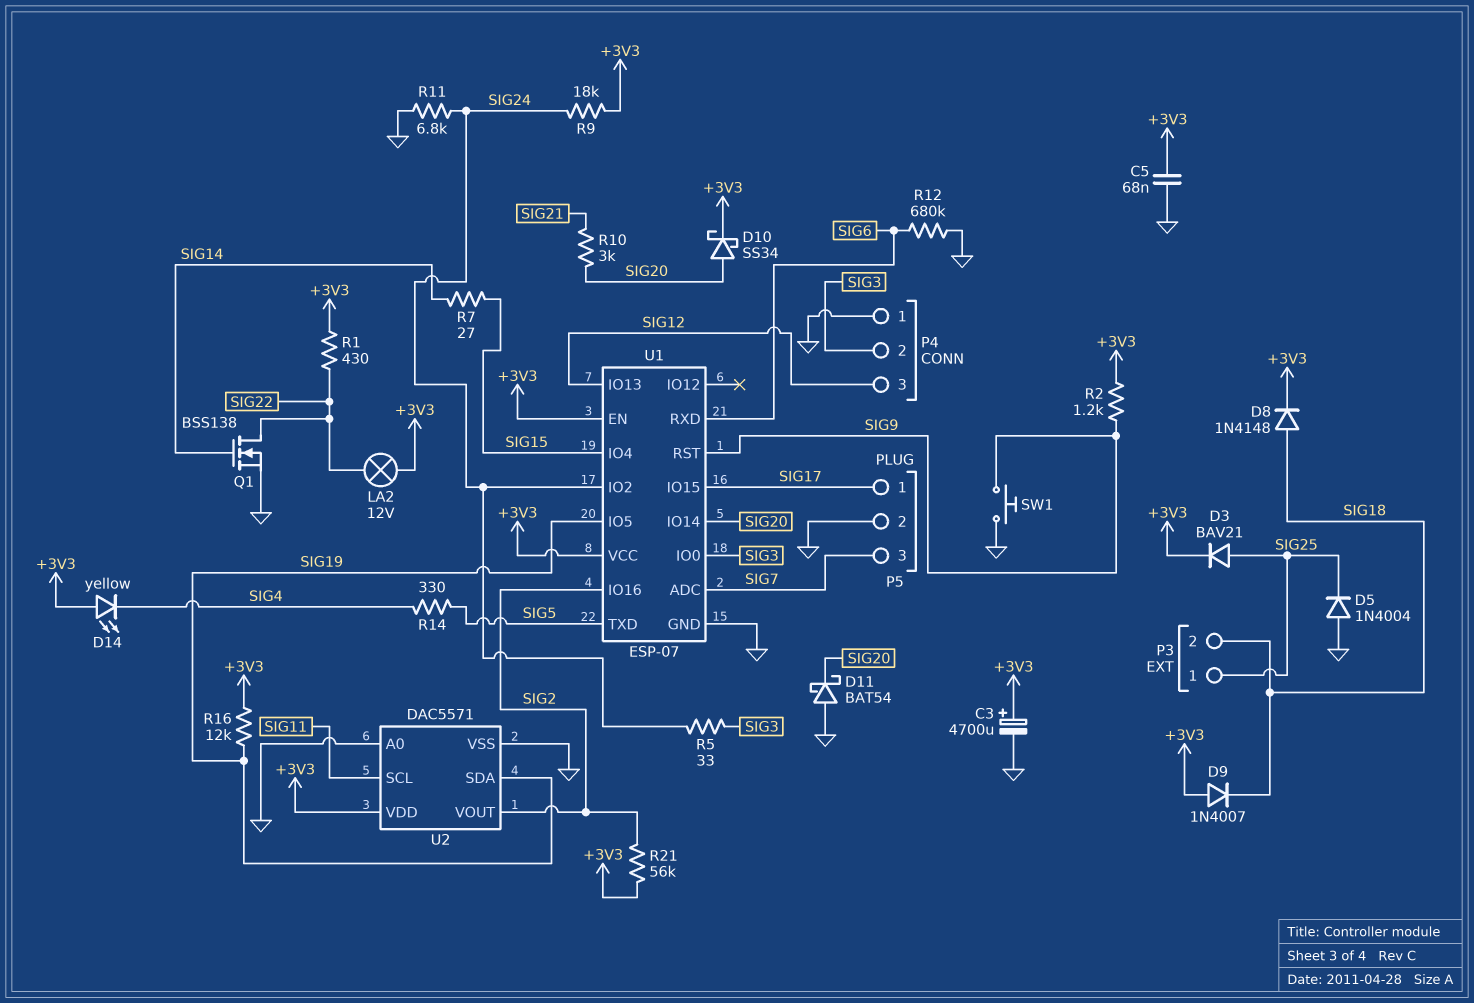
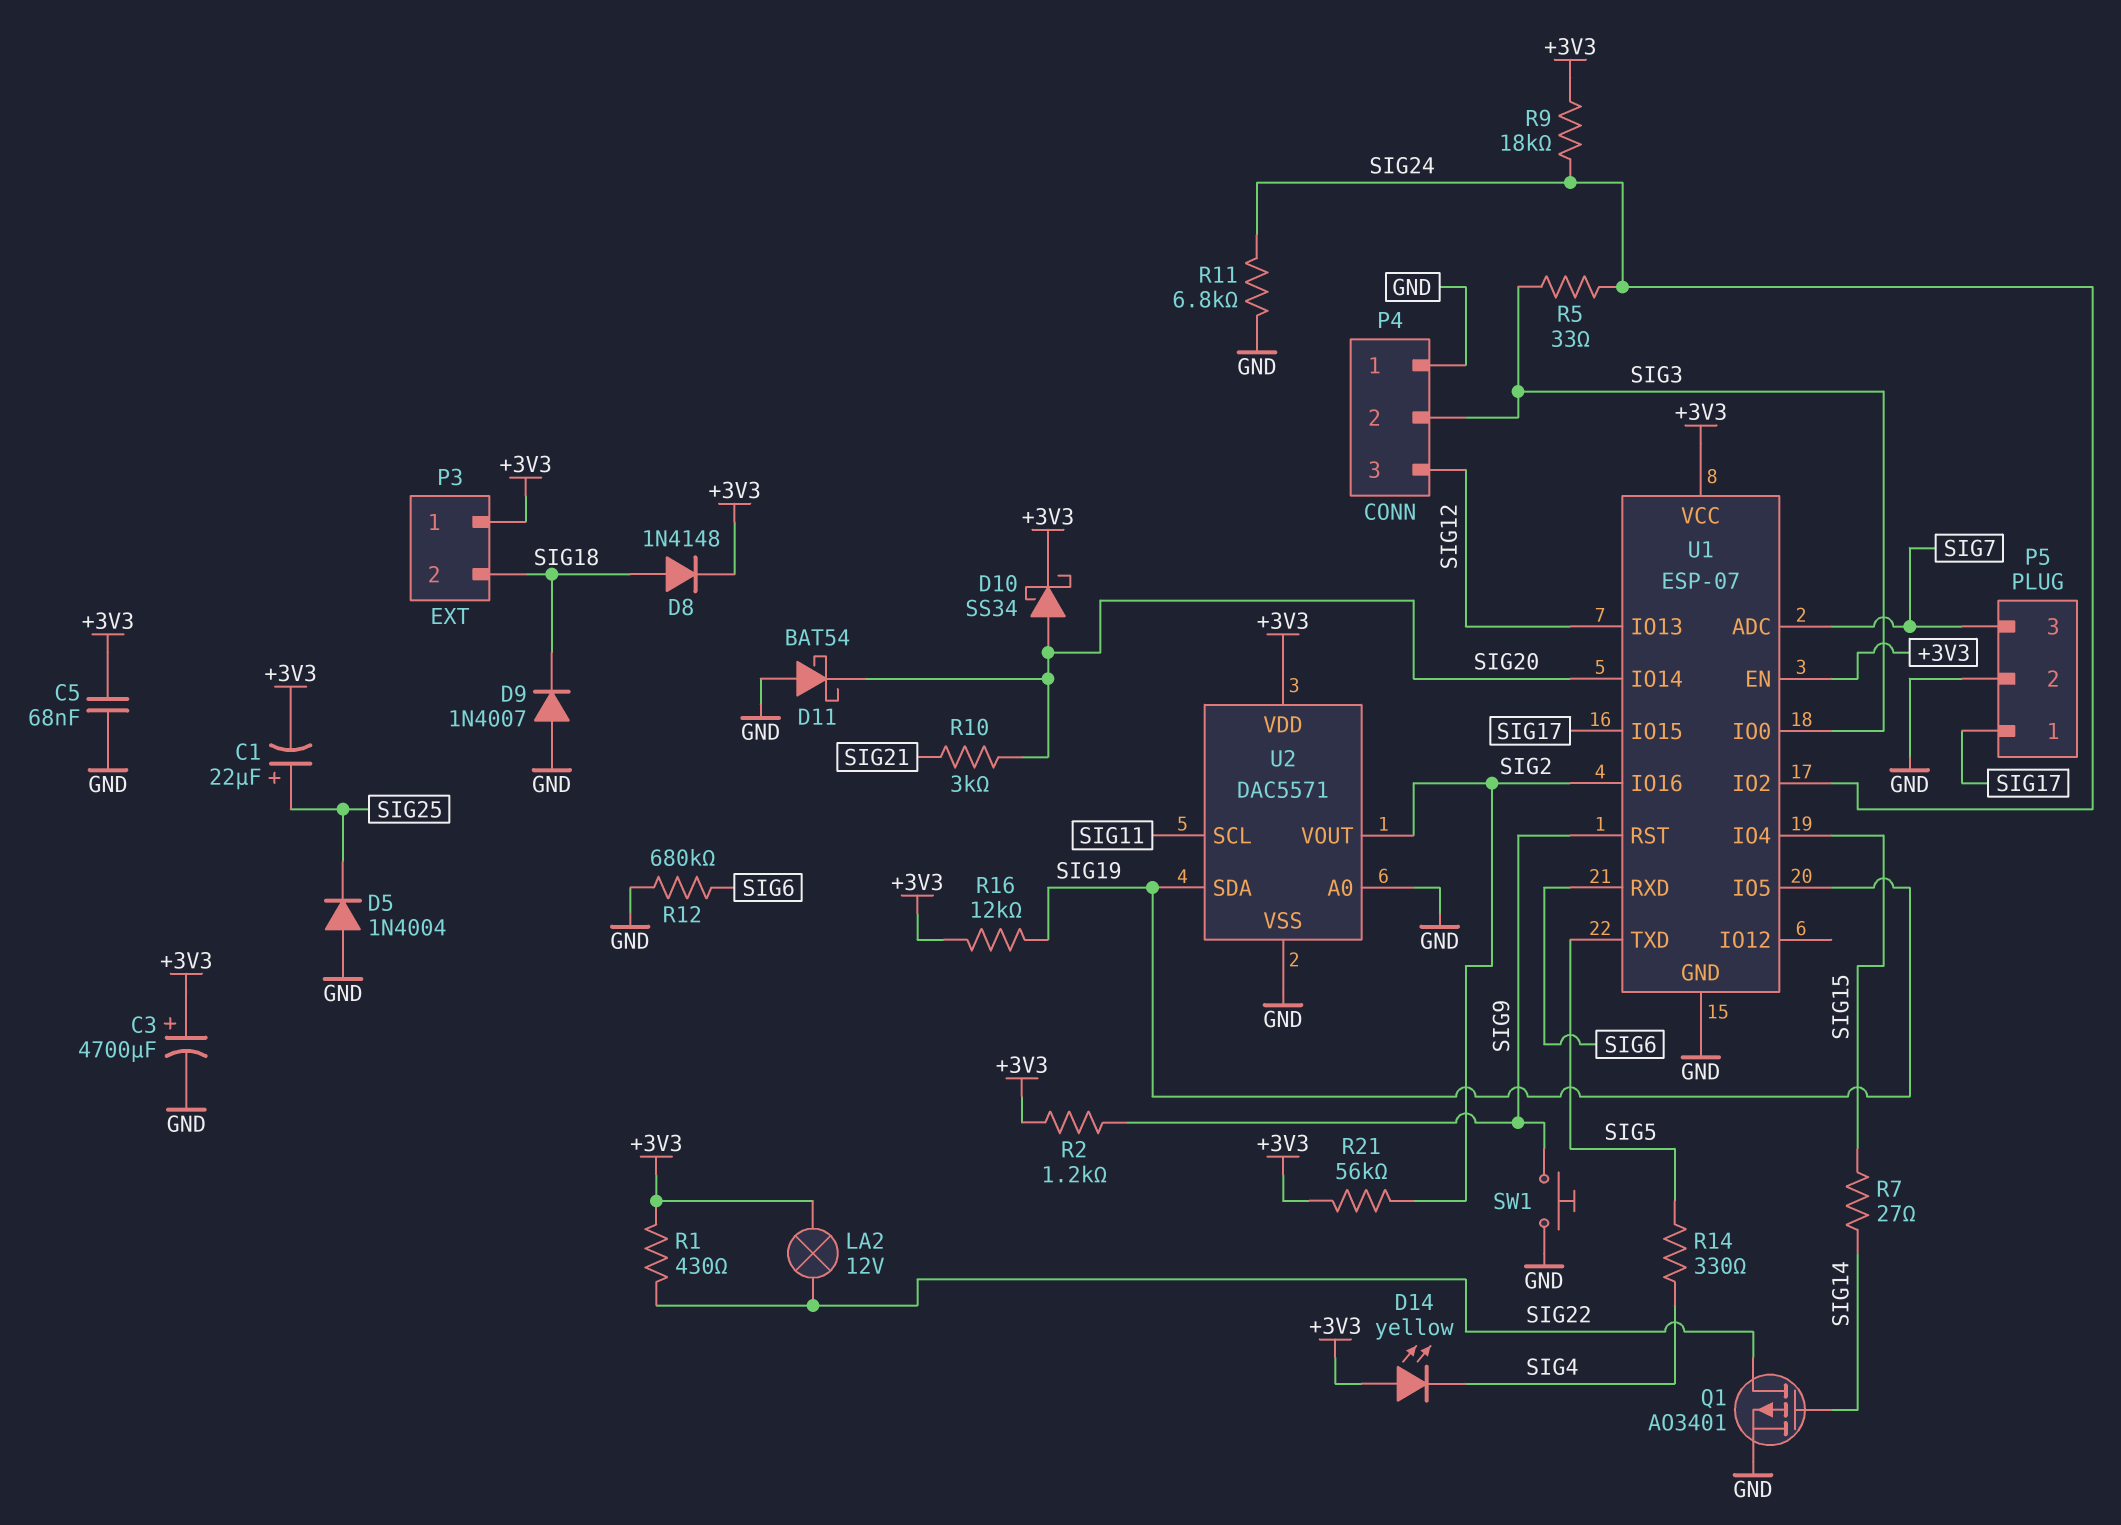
C1: none -> 22uF (plus SIG25, minus +3V3)
D3: diode BAV21 (A SIG25, K +3V3) -> none
D9: diode 1N4007 (A +3V3, K SIG18) -> diode 1N4007 (A GND, K SIG18)
P3 pin 1: SIG25 -> +3V3
Q1: NMOS BSS138 (G SIG14, D SIG22, S GND) -> PMOS AO3401 (G SIG14, D SIG22, S GND)

